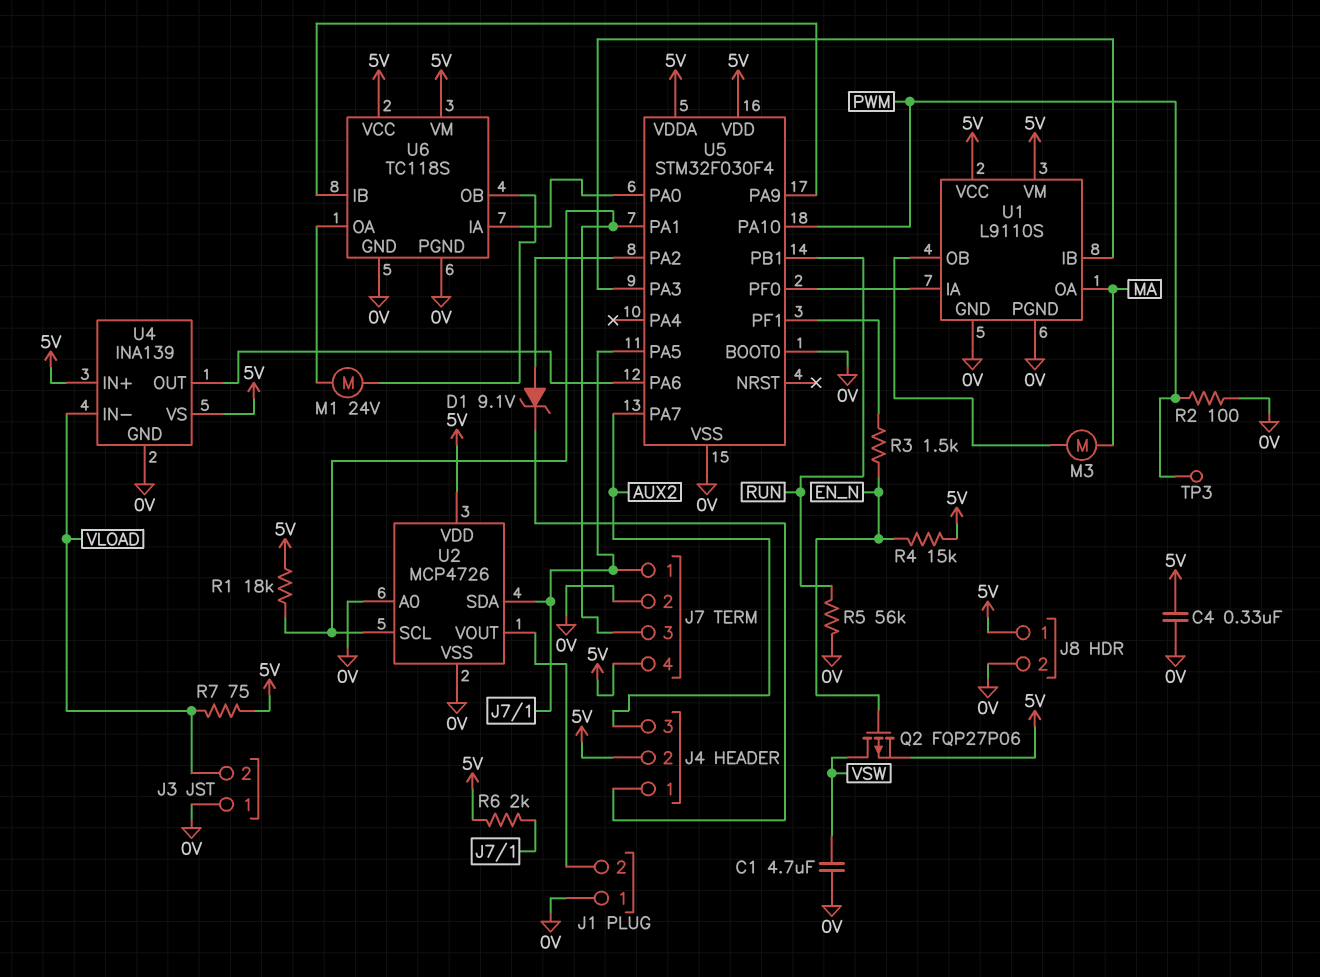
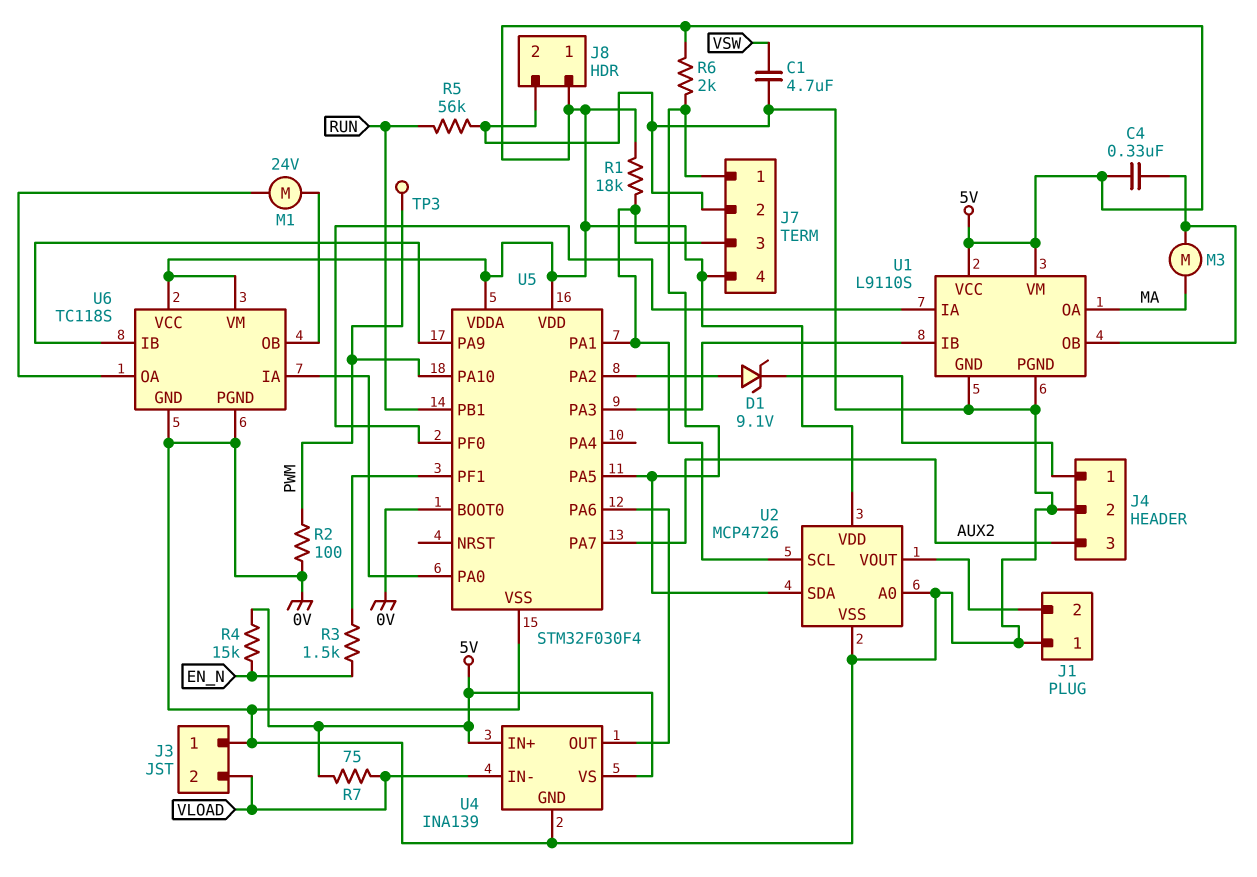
C4: 330nF (0V, 5V) -> 330nF (5V, U1/OB)
J4 pin 2: 5V -> 0V
Q2: PMOS FQP27P06 (G EN_N, D VSW, S 5V) -> none

